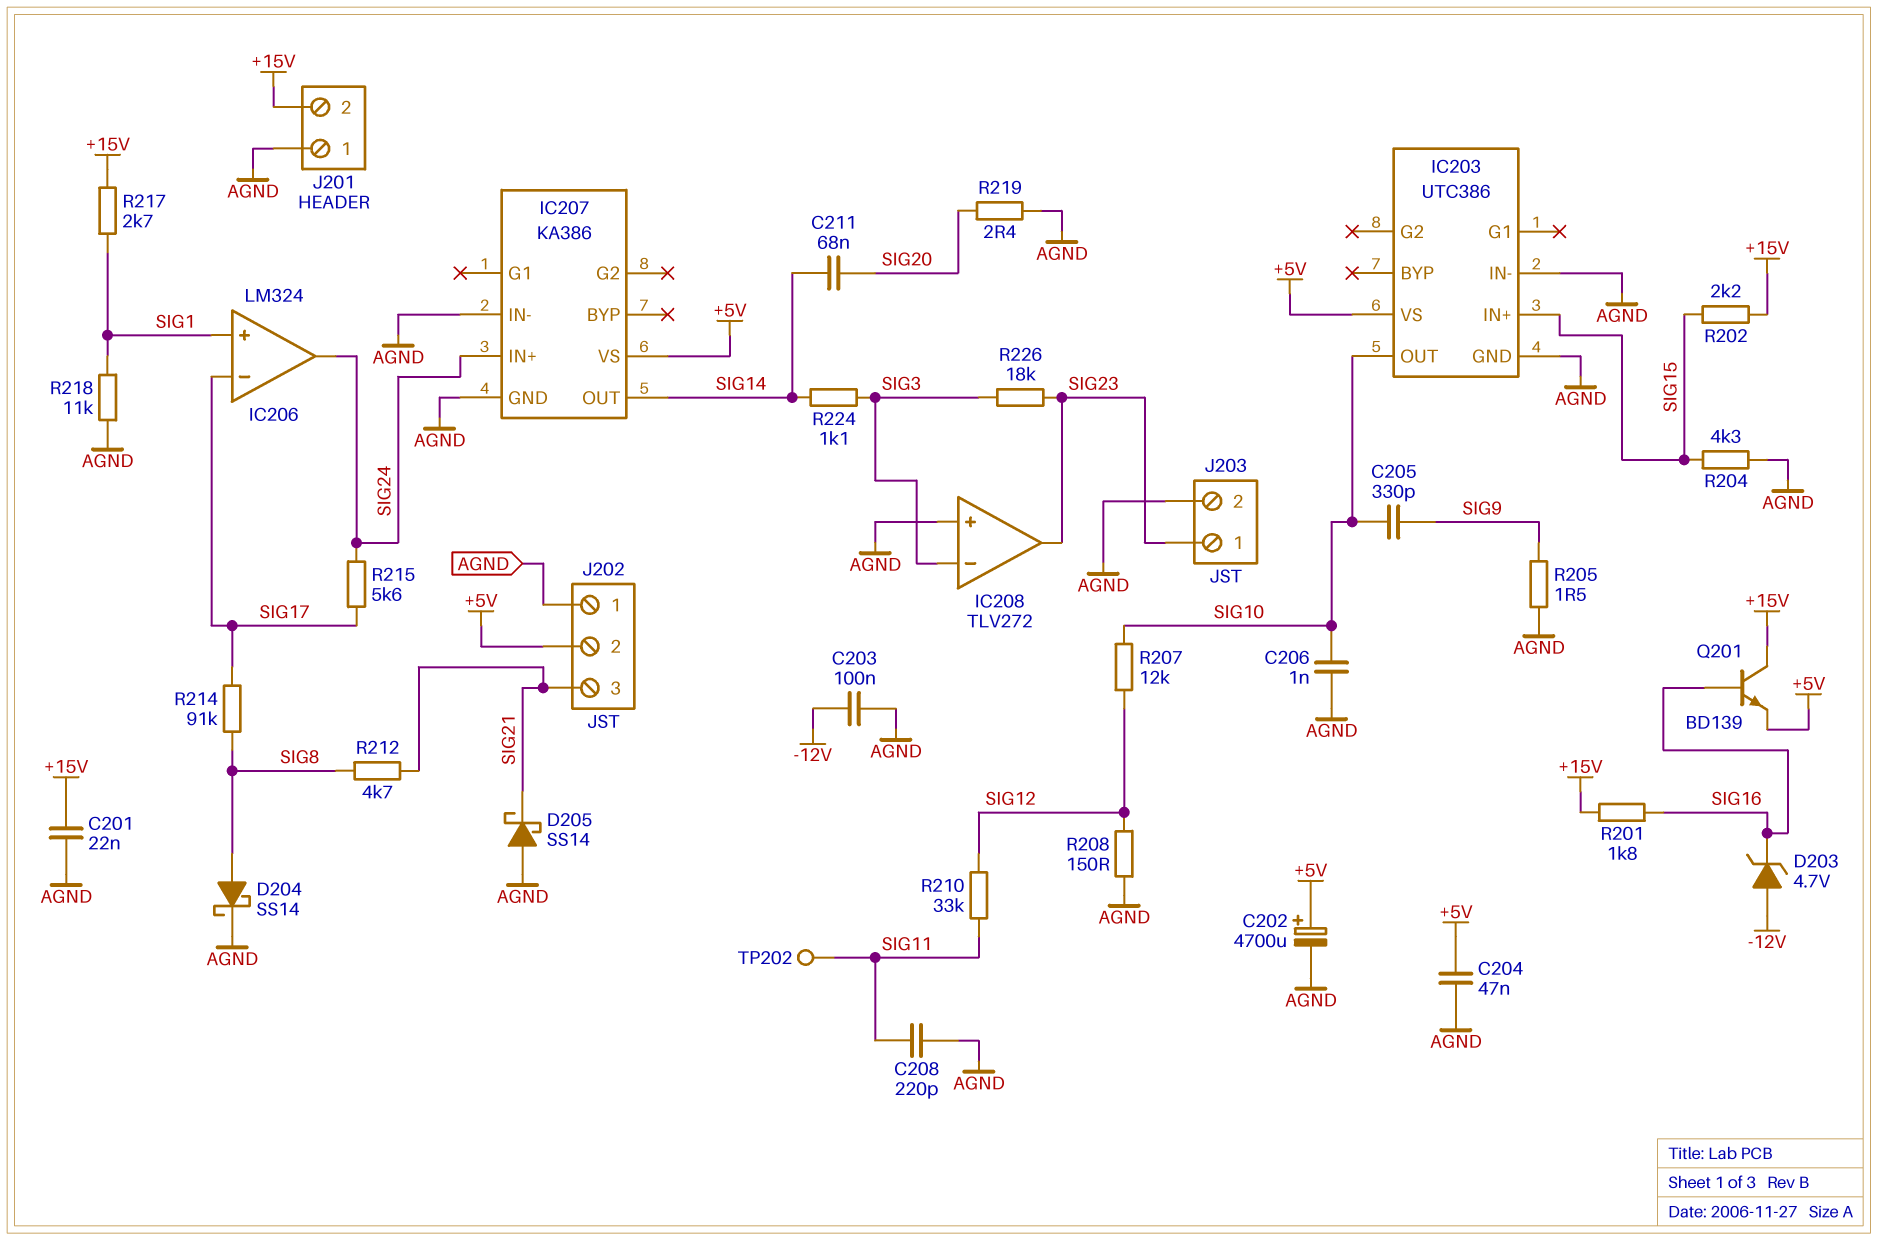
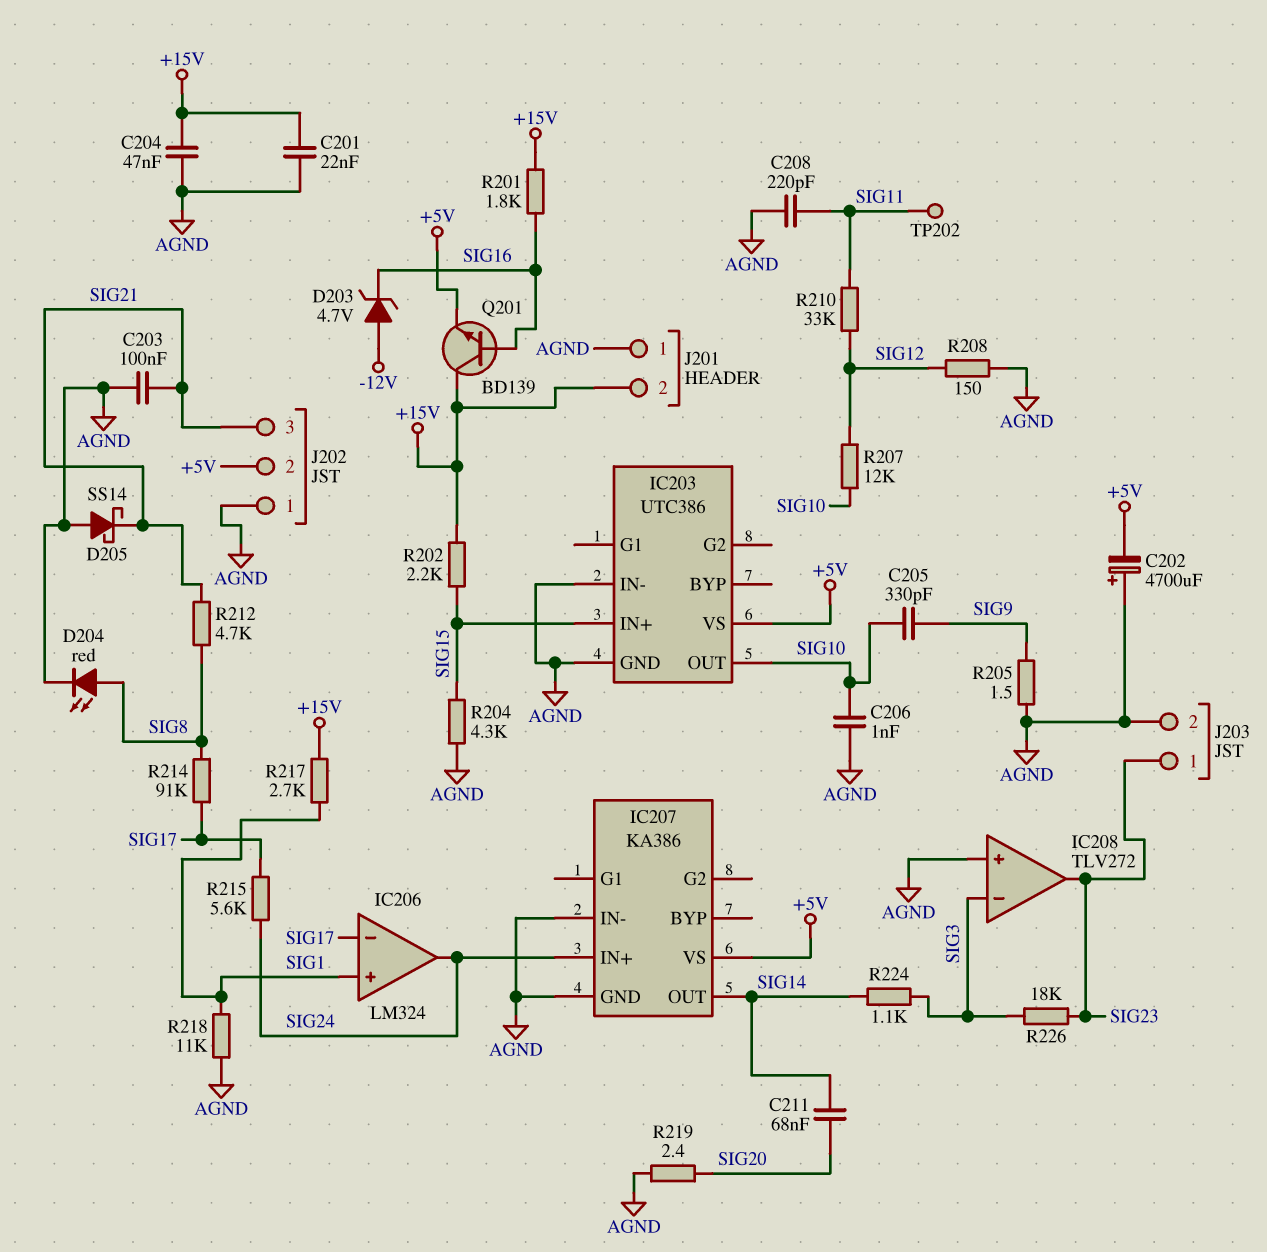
C202: 4700uF (plus +5V, minus AGND) -> 4700uF (plus AGND, minus +5V)
C203: 100nF (-12V, AGND) -> 100nF (AGND, SIG21)
C204: 47nF (+5V, AGND) -> 47nF (+15V, AGND)
D204: schottky SS14 (A SIG8, K AGND) -> LED red (A SIG8, K AGND)

